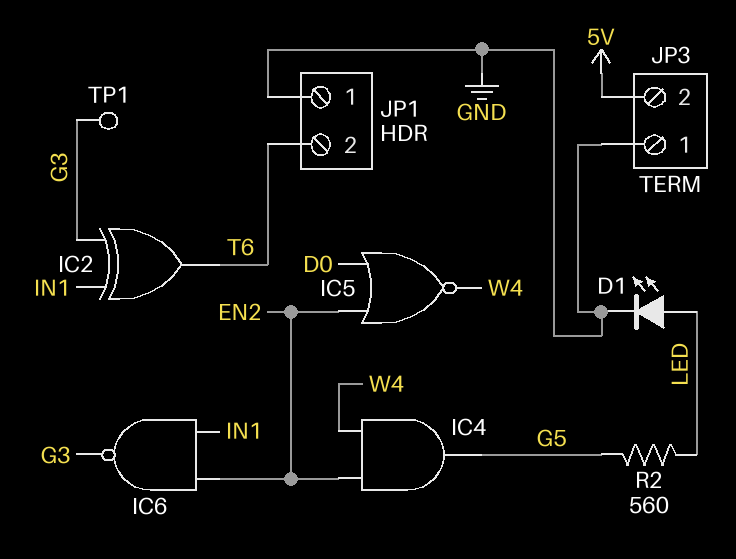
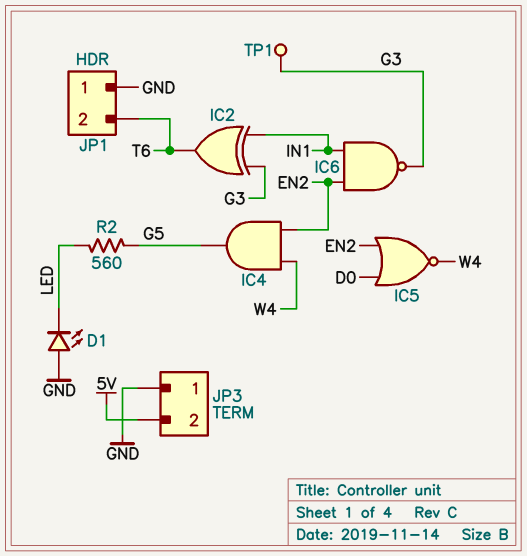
D1: LED (A LED, K GND) -> LED (A GND, K LED)

